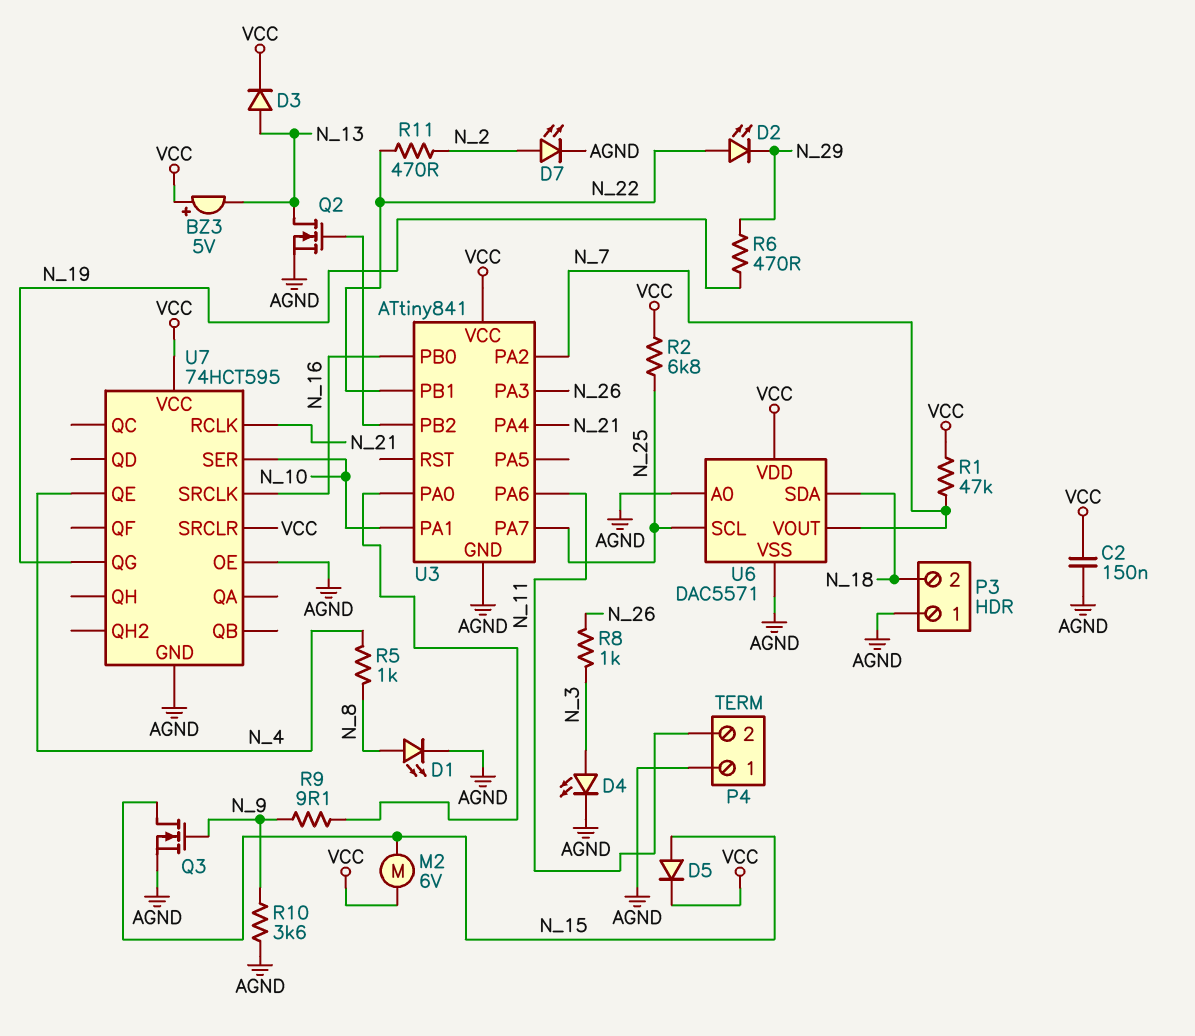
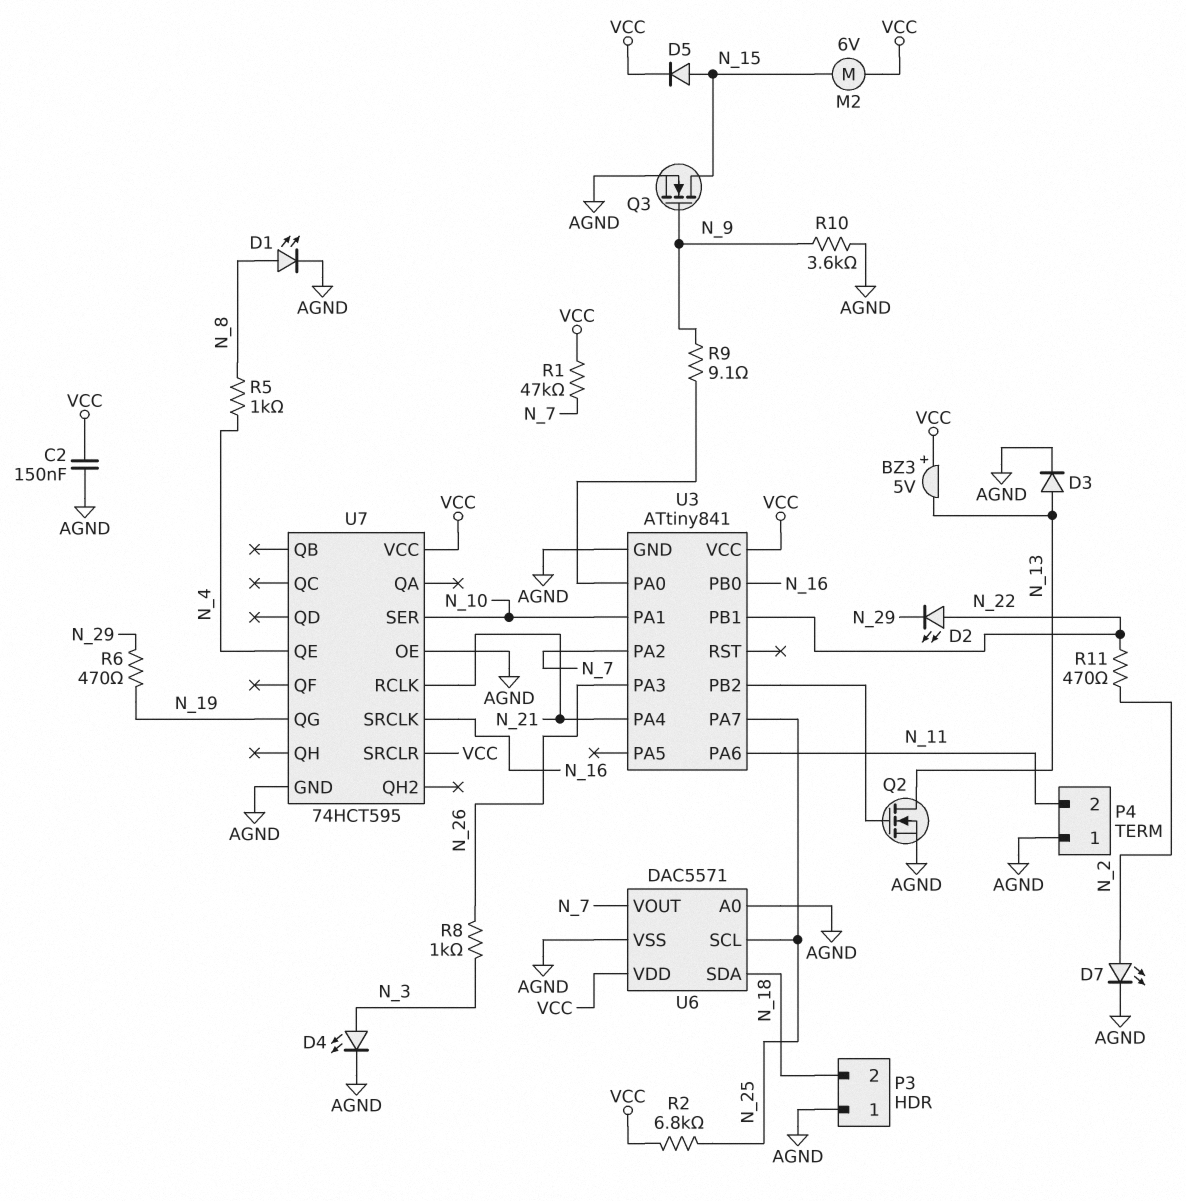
D3: diode (A N_13, K VCC) -> diode (A N_13, K AGND)

